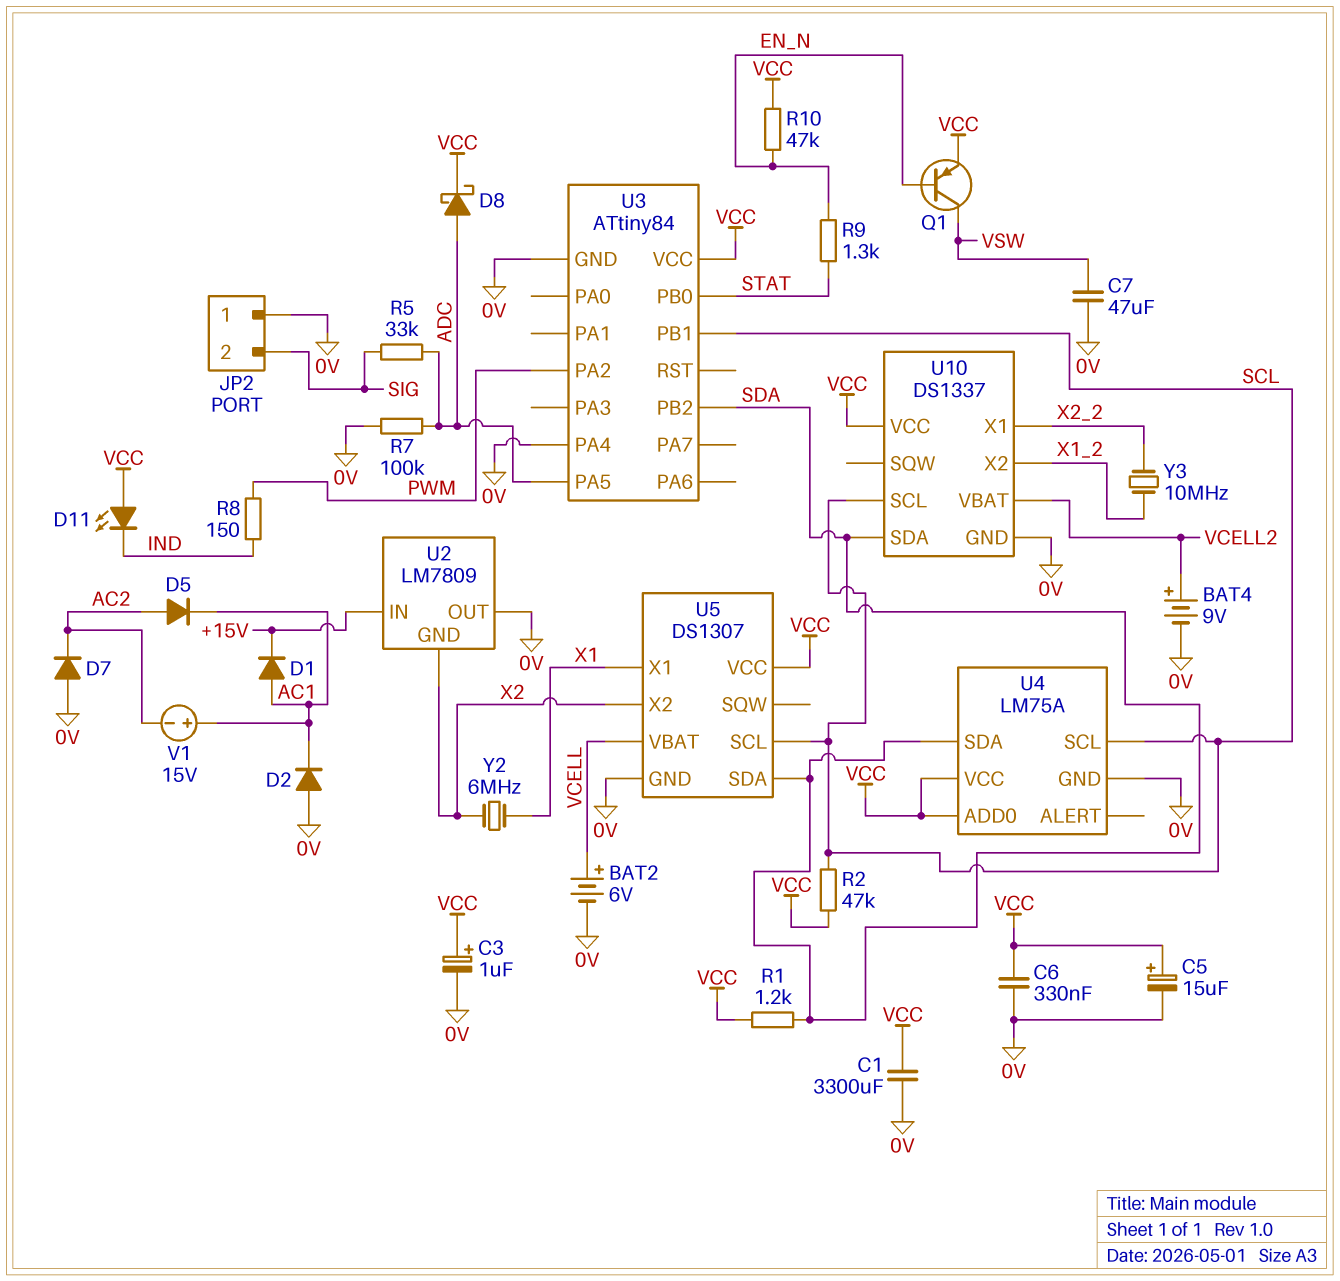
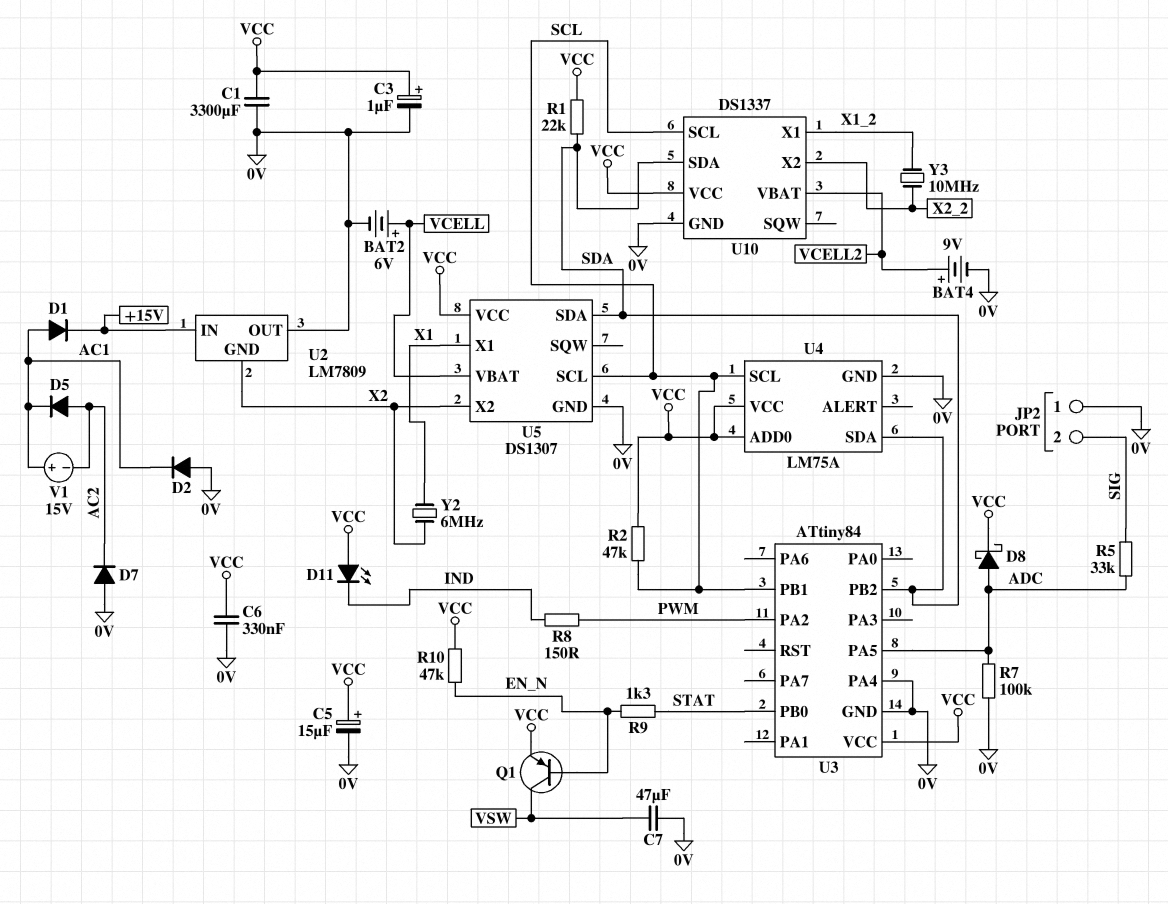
R1: 1.2k (SDA, VCC) -> 22k (SDA, VCC)
U10 pin X1: X2_2 -> X1_2
U10 pin X2: X1_2 -> X2_2

